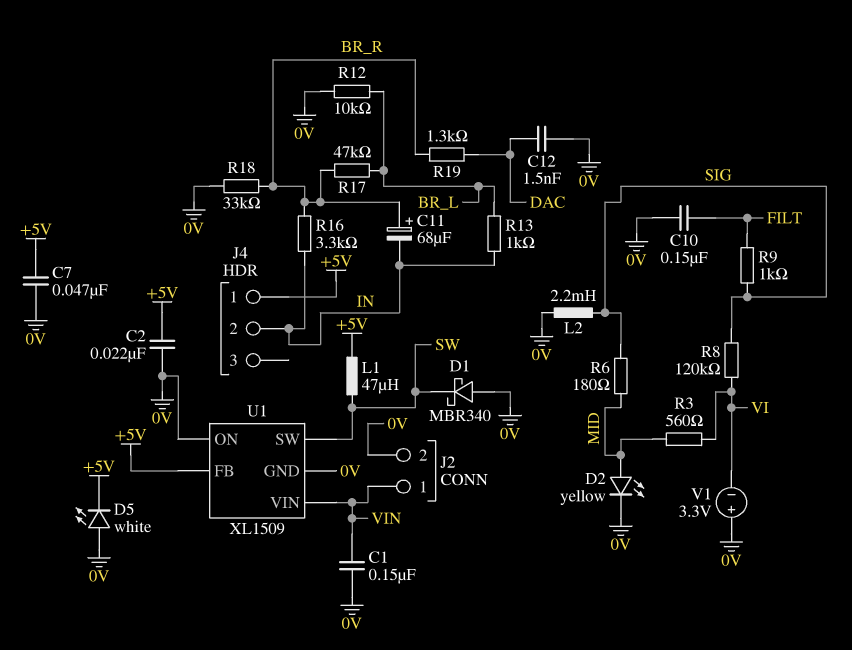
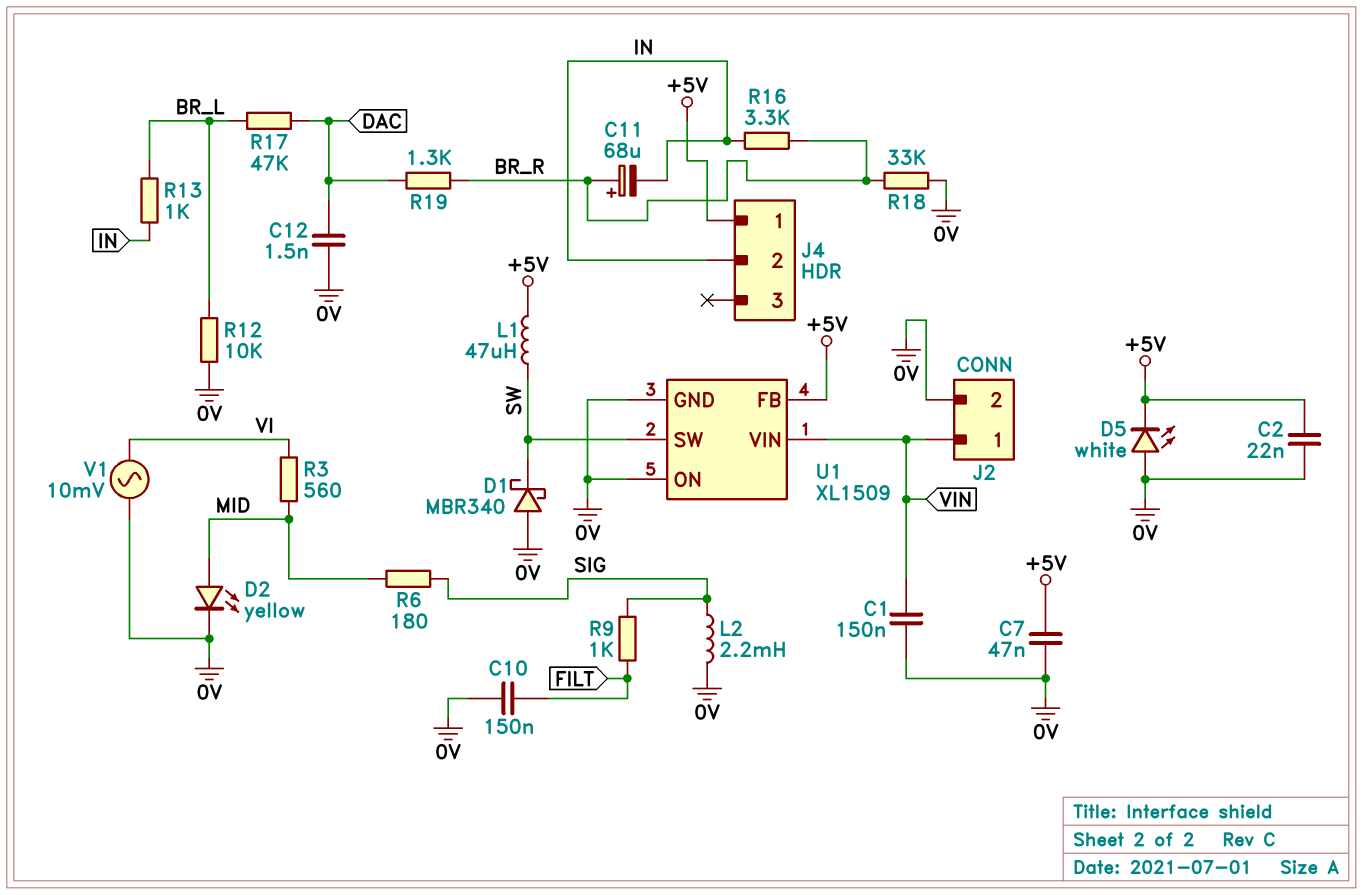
R8: 120k (SIG, VI) -> none
R17: 47k (BR_L, BR_R) -> 47k (BR_L, DAC)
V1: 3.3V (plus 0V, minus VI) -> AC 10mV (0V, VI)

